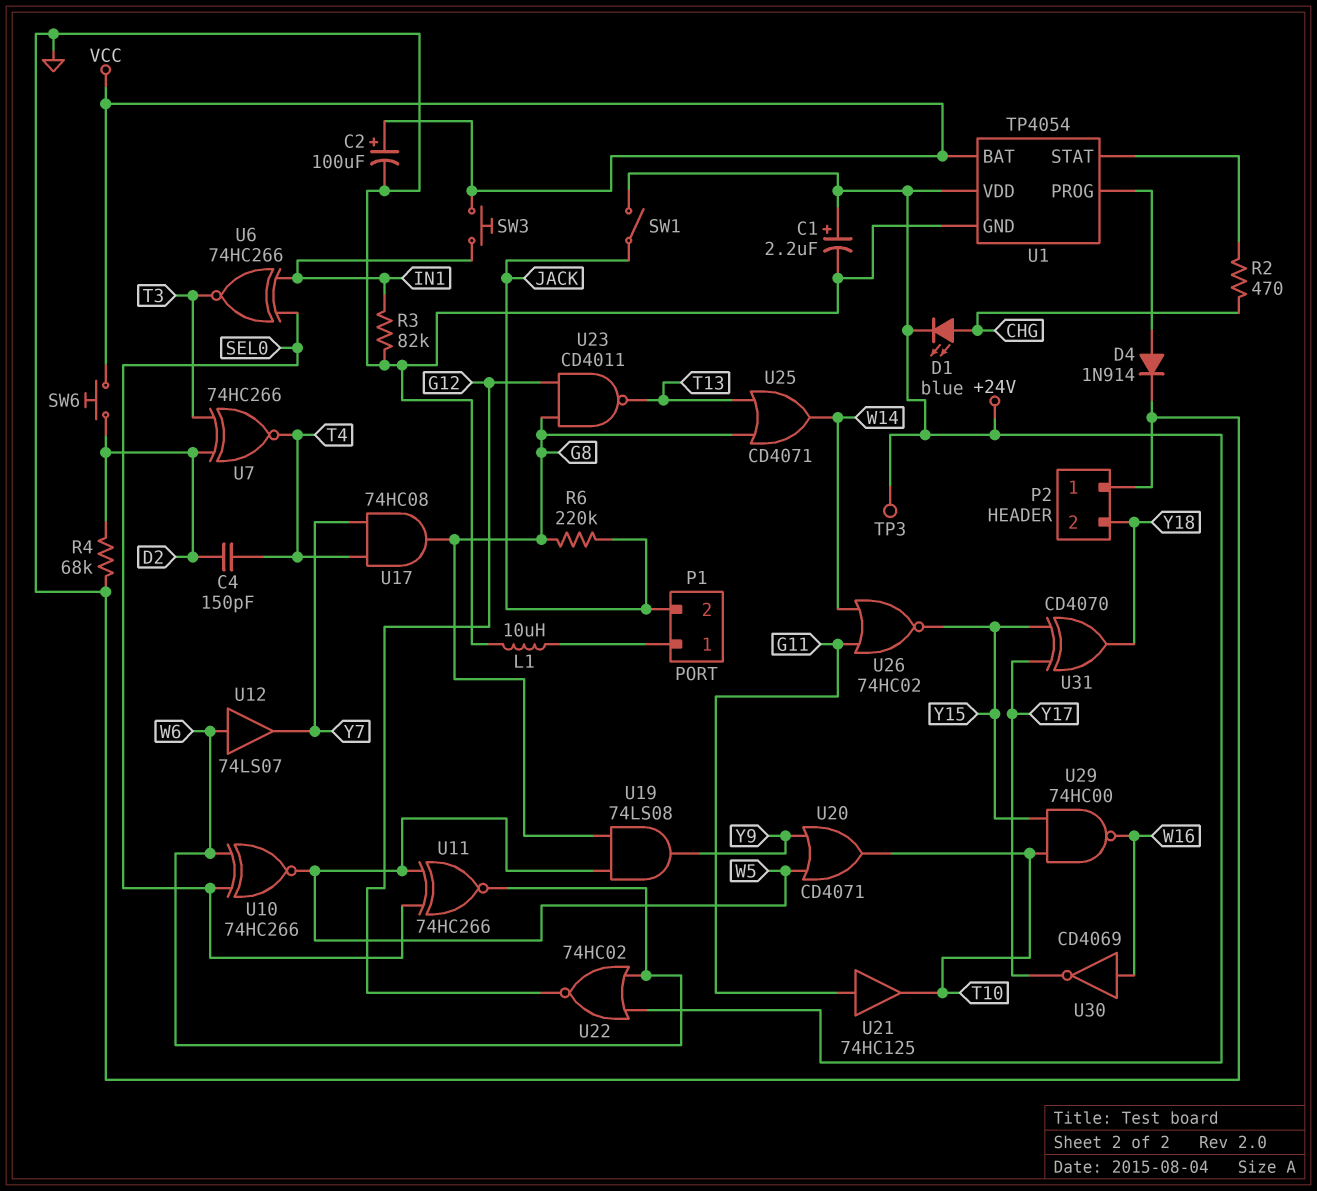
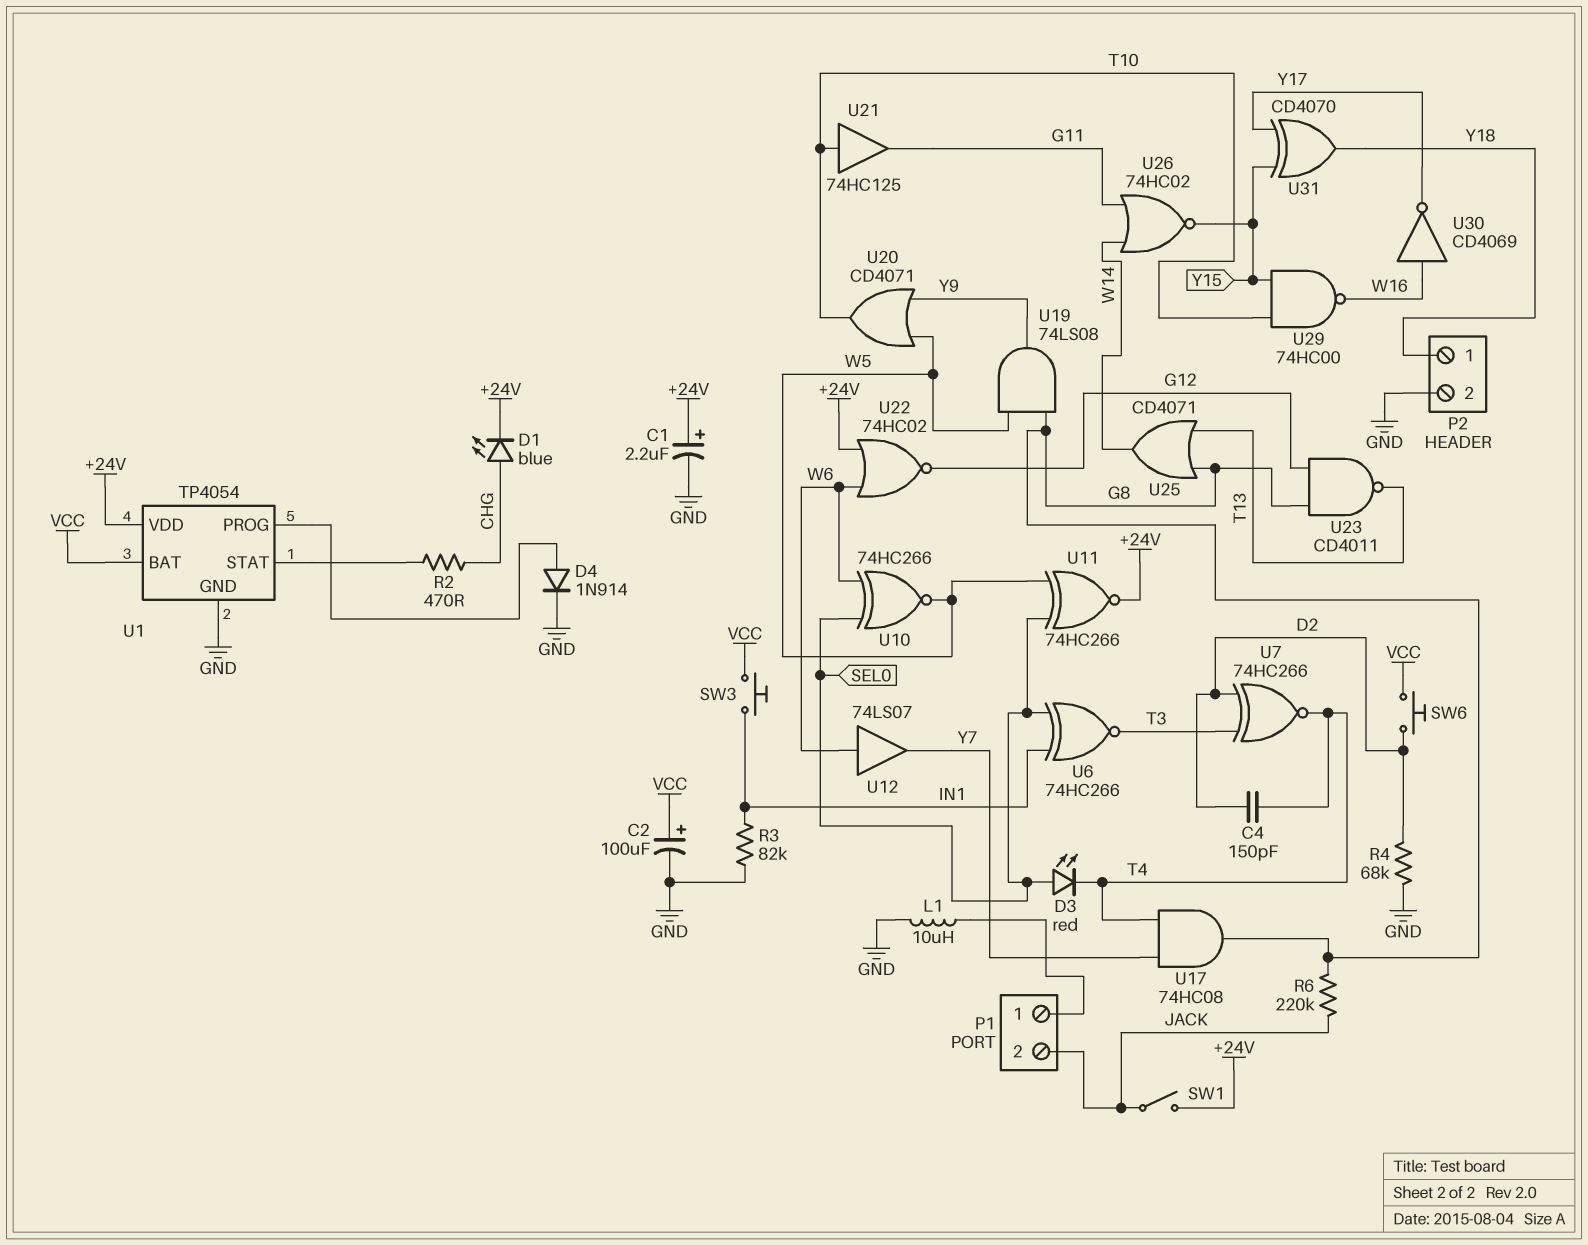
D3: none -> LED red (A SEL0, K T4)
P2 pin 1: GND -> Y18
P2 pin 2: Y18 -> GND
TP3: test point (+24V) -> none
U11: XNOR 74HC266 (in SEL0, in W5, out W6) -> XNOR 74HC266 (in SEL0, in W5, out +24V)
U21: buffer 74HC125 (in G11, out T10) -> buffer 74HC125 (in T10, out G11)

